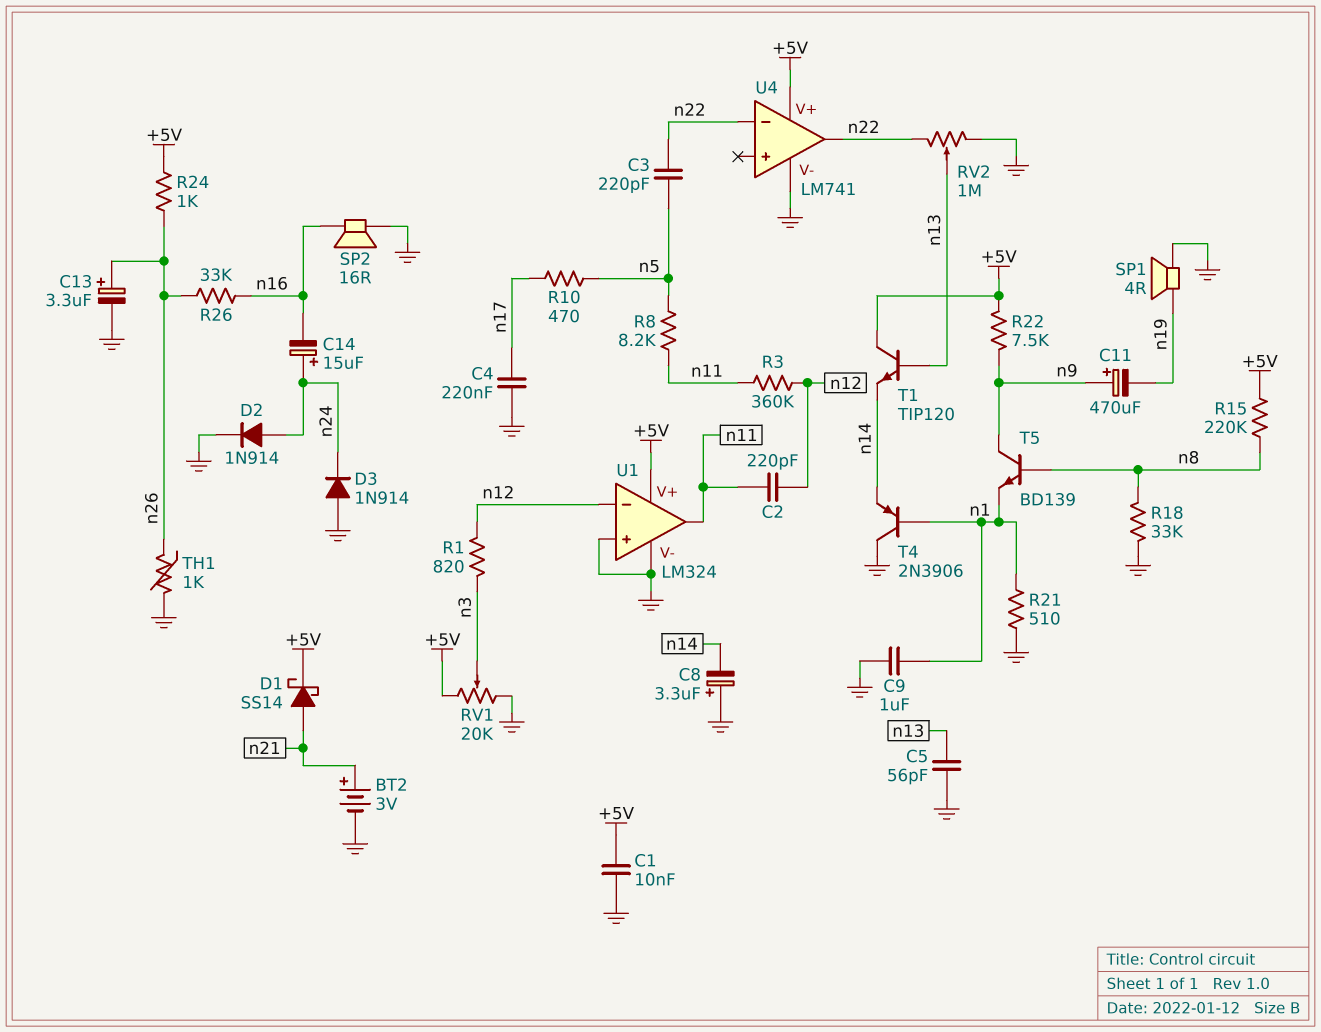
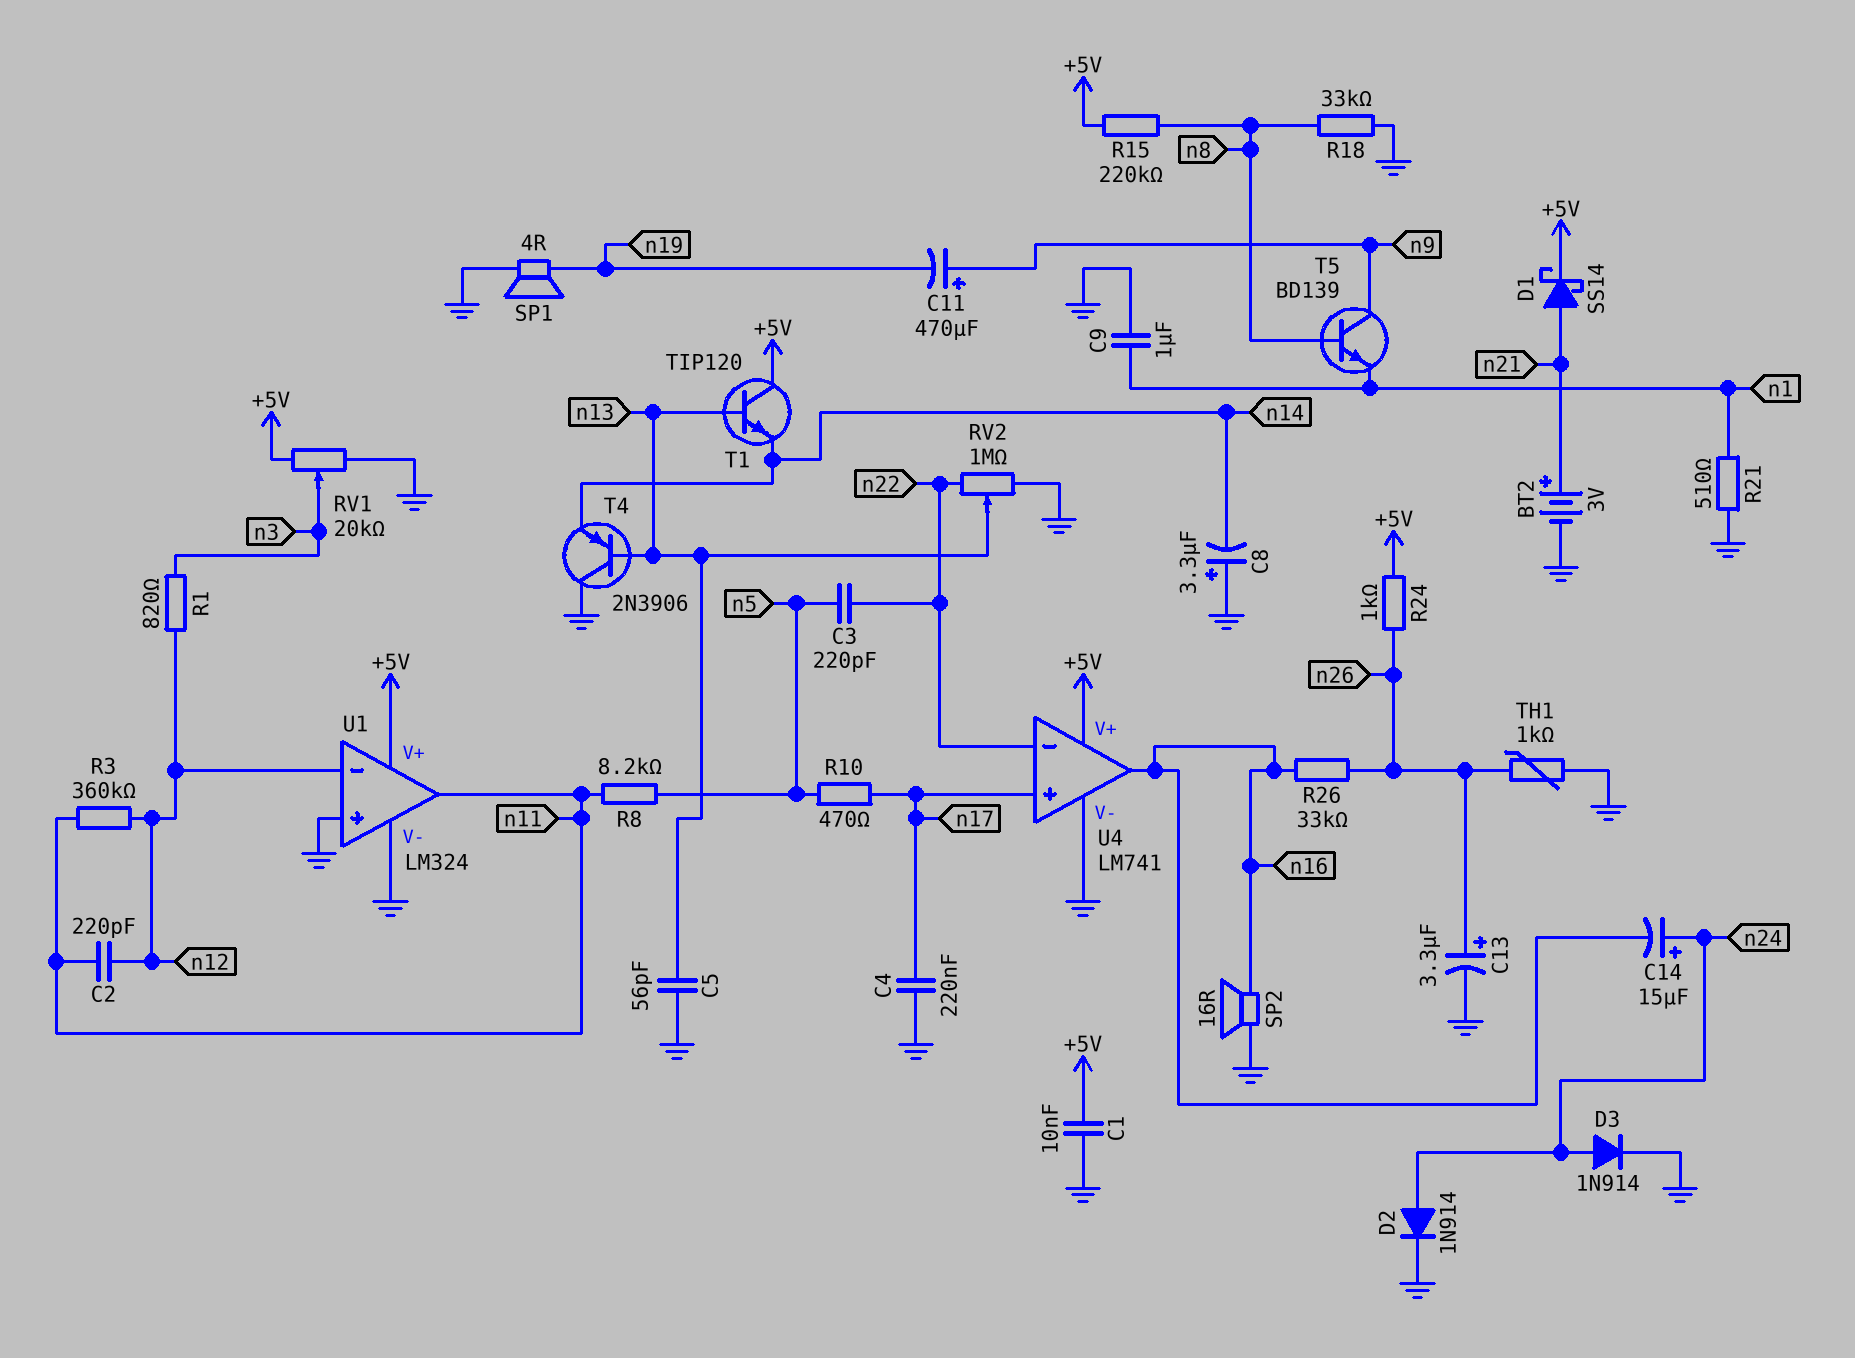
D3: diode 1N914 (A GND, K n24) -> diode 1N914 (A n24, K GND)
R22: 7.5k (+5V, n9) -> none
T4: PNP 2N3906 (B n1, C GND, E n14) -> PNP 2N3906 (B n13, C GND, E n14)
U4 pin in+: none -> n17
U4 pin out: n22 -> n16

